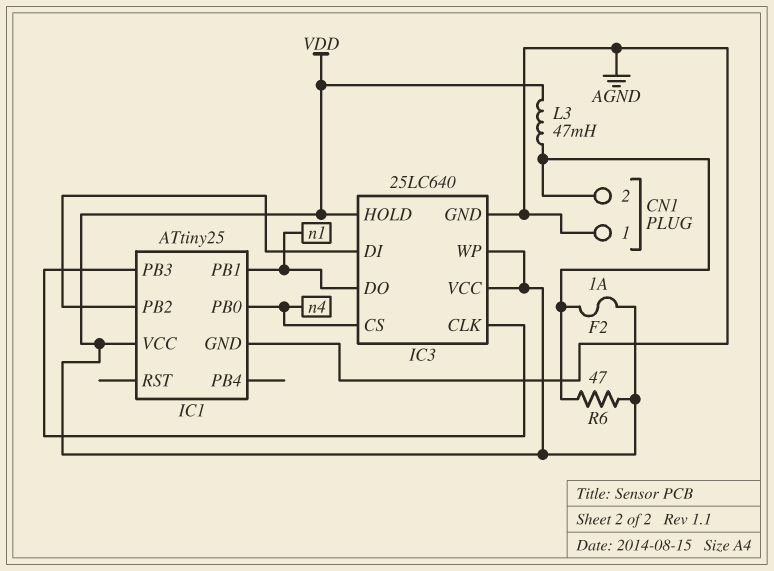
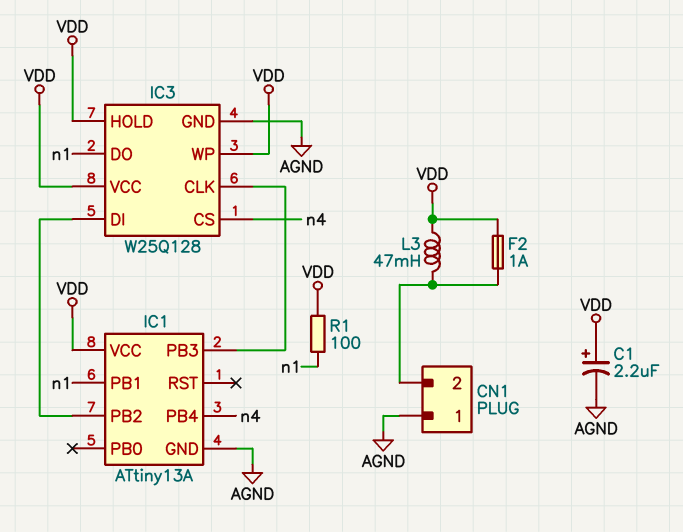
C1: none -> 2.2uF (plus VDD, minus AGND)
IC1: ATtiny25 -> ATtiny13A
IC1 pin PB0: n4 -> none
IC1 pin PB4: none -> n4
IC3: 25LC640 -> W25Q128
R1: none -> 100 (VDD, n1)
R6: 47 (CN1/2, VDD) -> none

